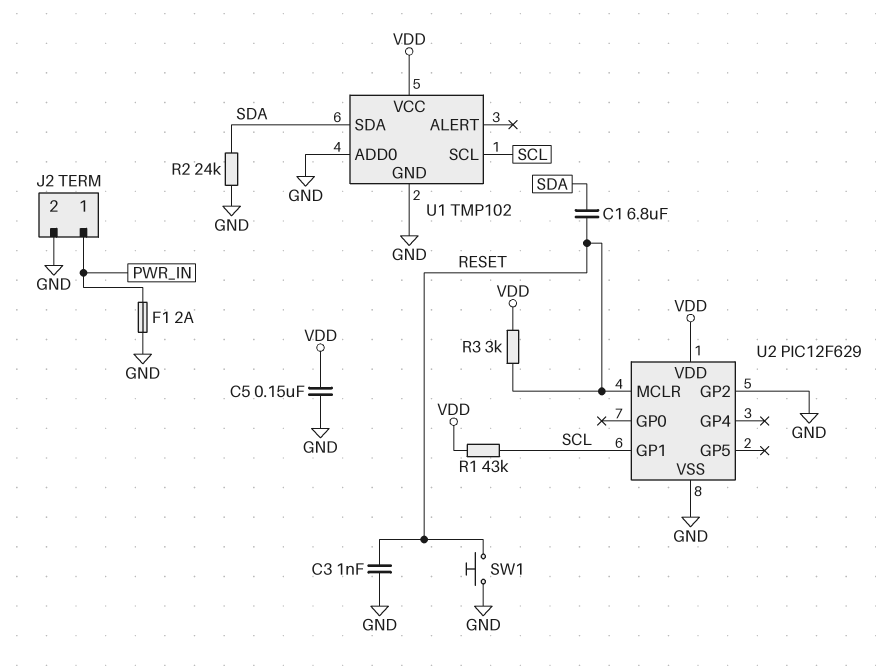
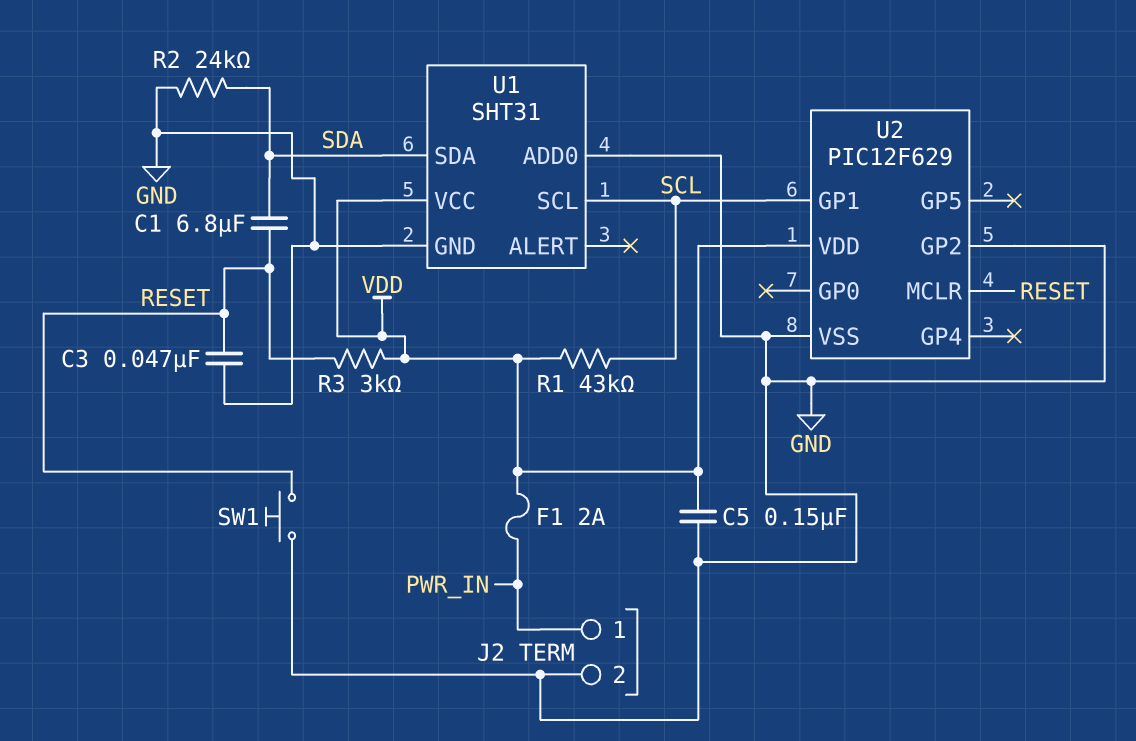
C3: 1nF (GND, RESET) -> 47nF (GND, RESET)
F1: 2A (GND, PWR_IN) -> 2A (PWR_IN, VDD)
U1: TMP102 -> SHT31

